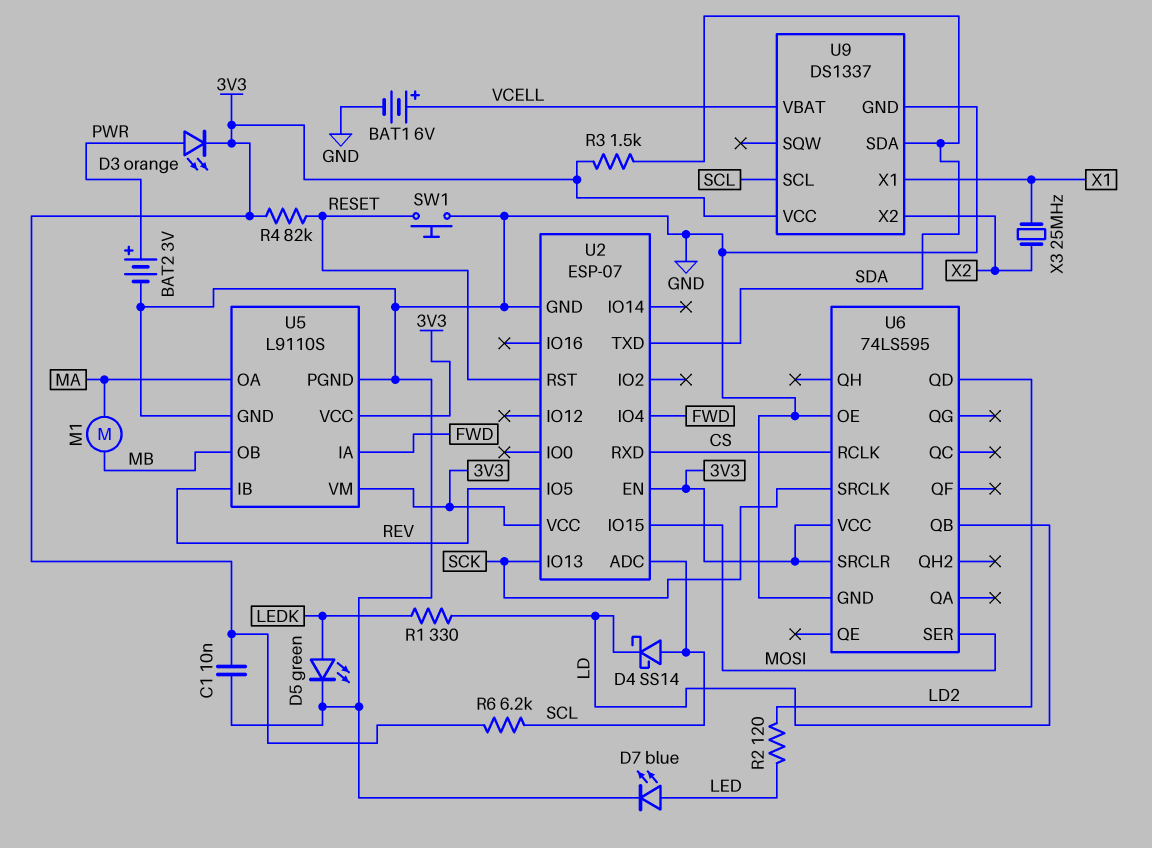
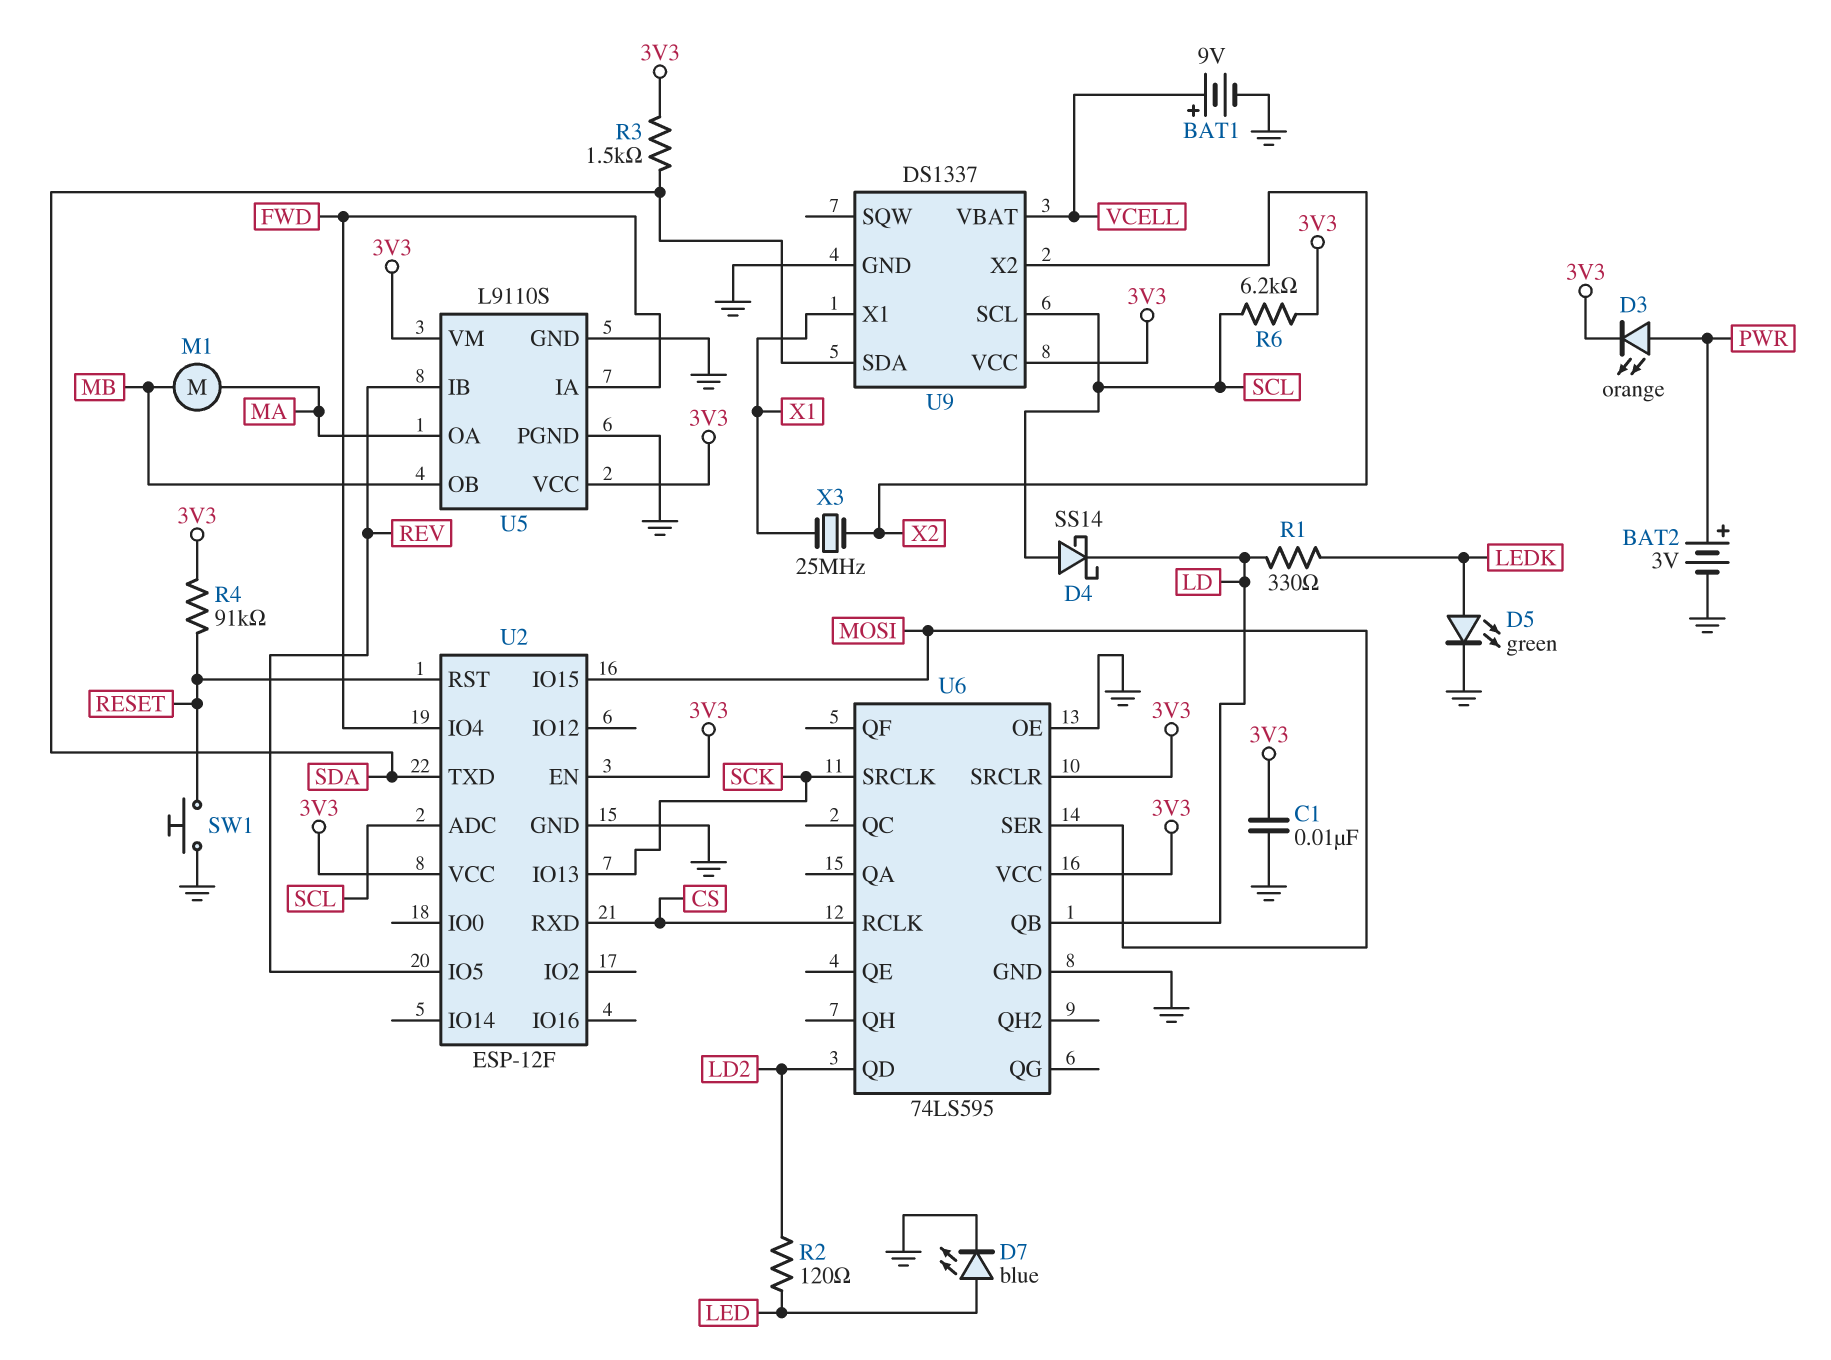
BAT1: 6V (plus VCELL, minus GND) -> 9V (plus VCELL, minus GND)
R4: 82k (3V3, RESET) -> 91k (3V3, RESET)
U2: ESP-07 -> ESP-12F

